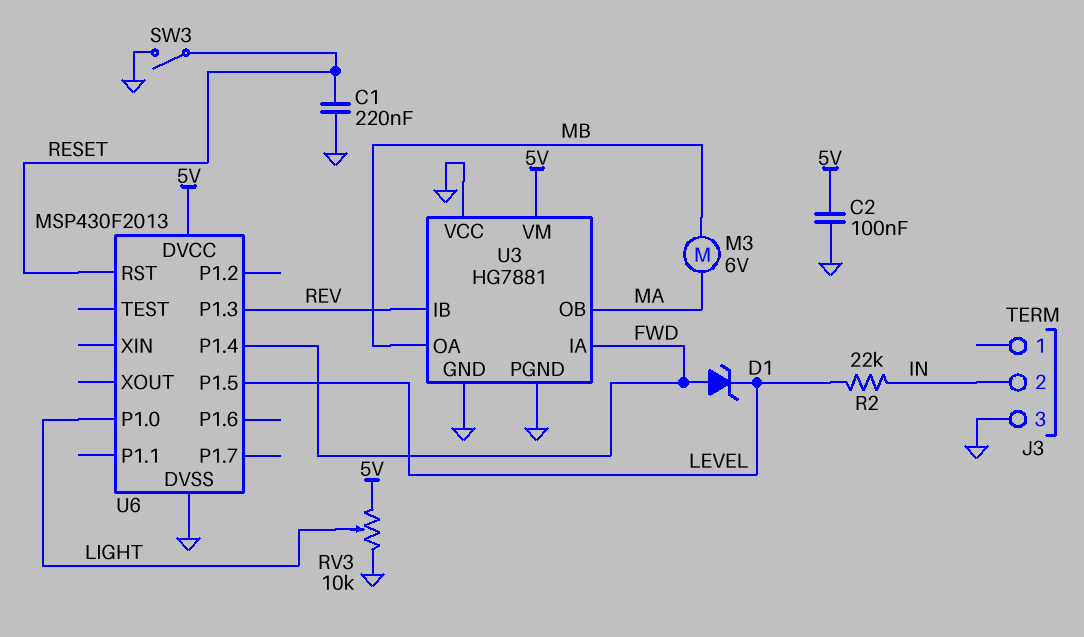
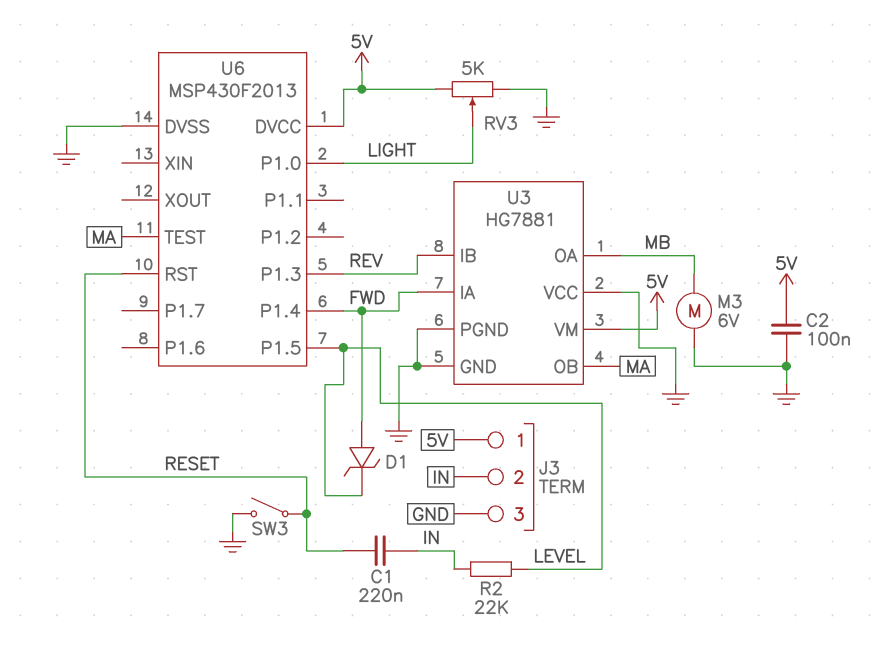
C1: 220nF (GND, RESET) -> 220nF (IN, RESET)
J3 pin 1: none -> 5V
M3: motor 6V (MA, MB) -> motor 6V (GND, MB)
RV3: 10k (5V, GND, wiper LIGHT) -> 5k (5V, GND, wiper LIGHT)
U6 pin TEST: none -> MA

